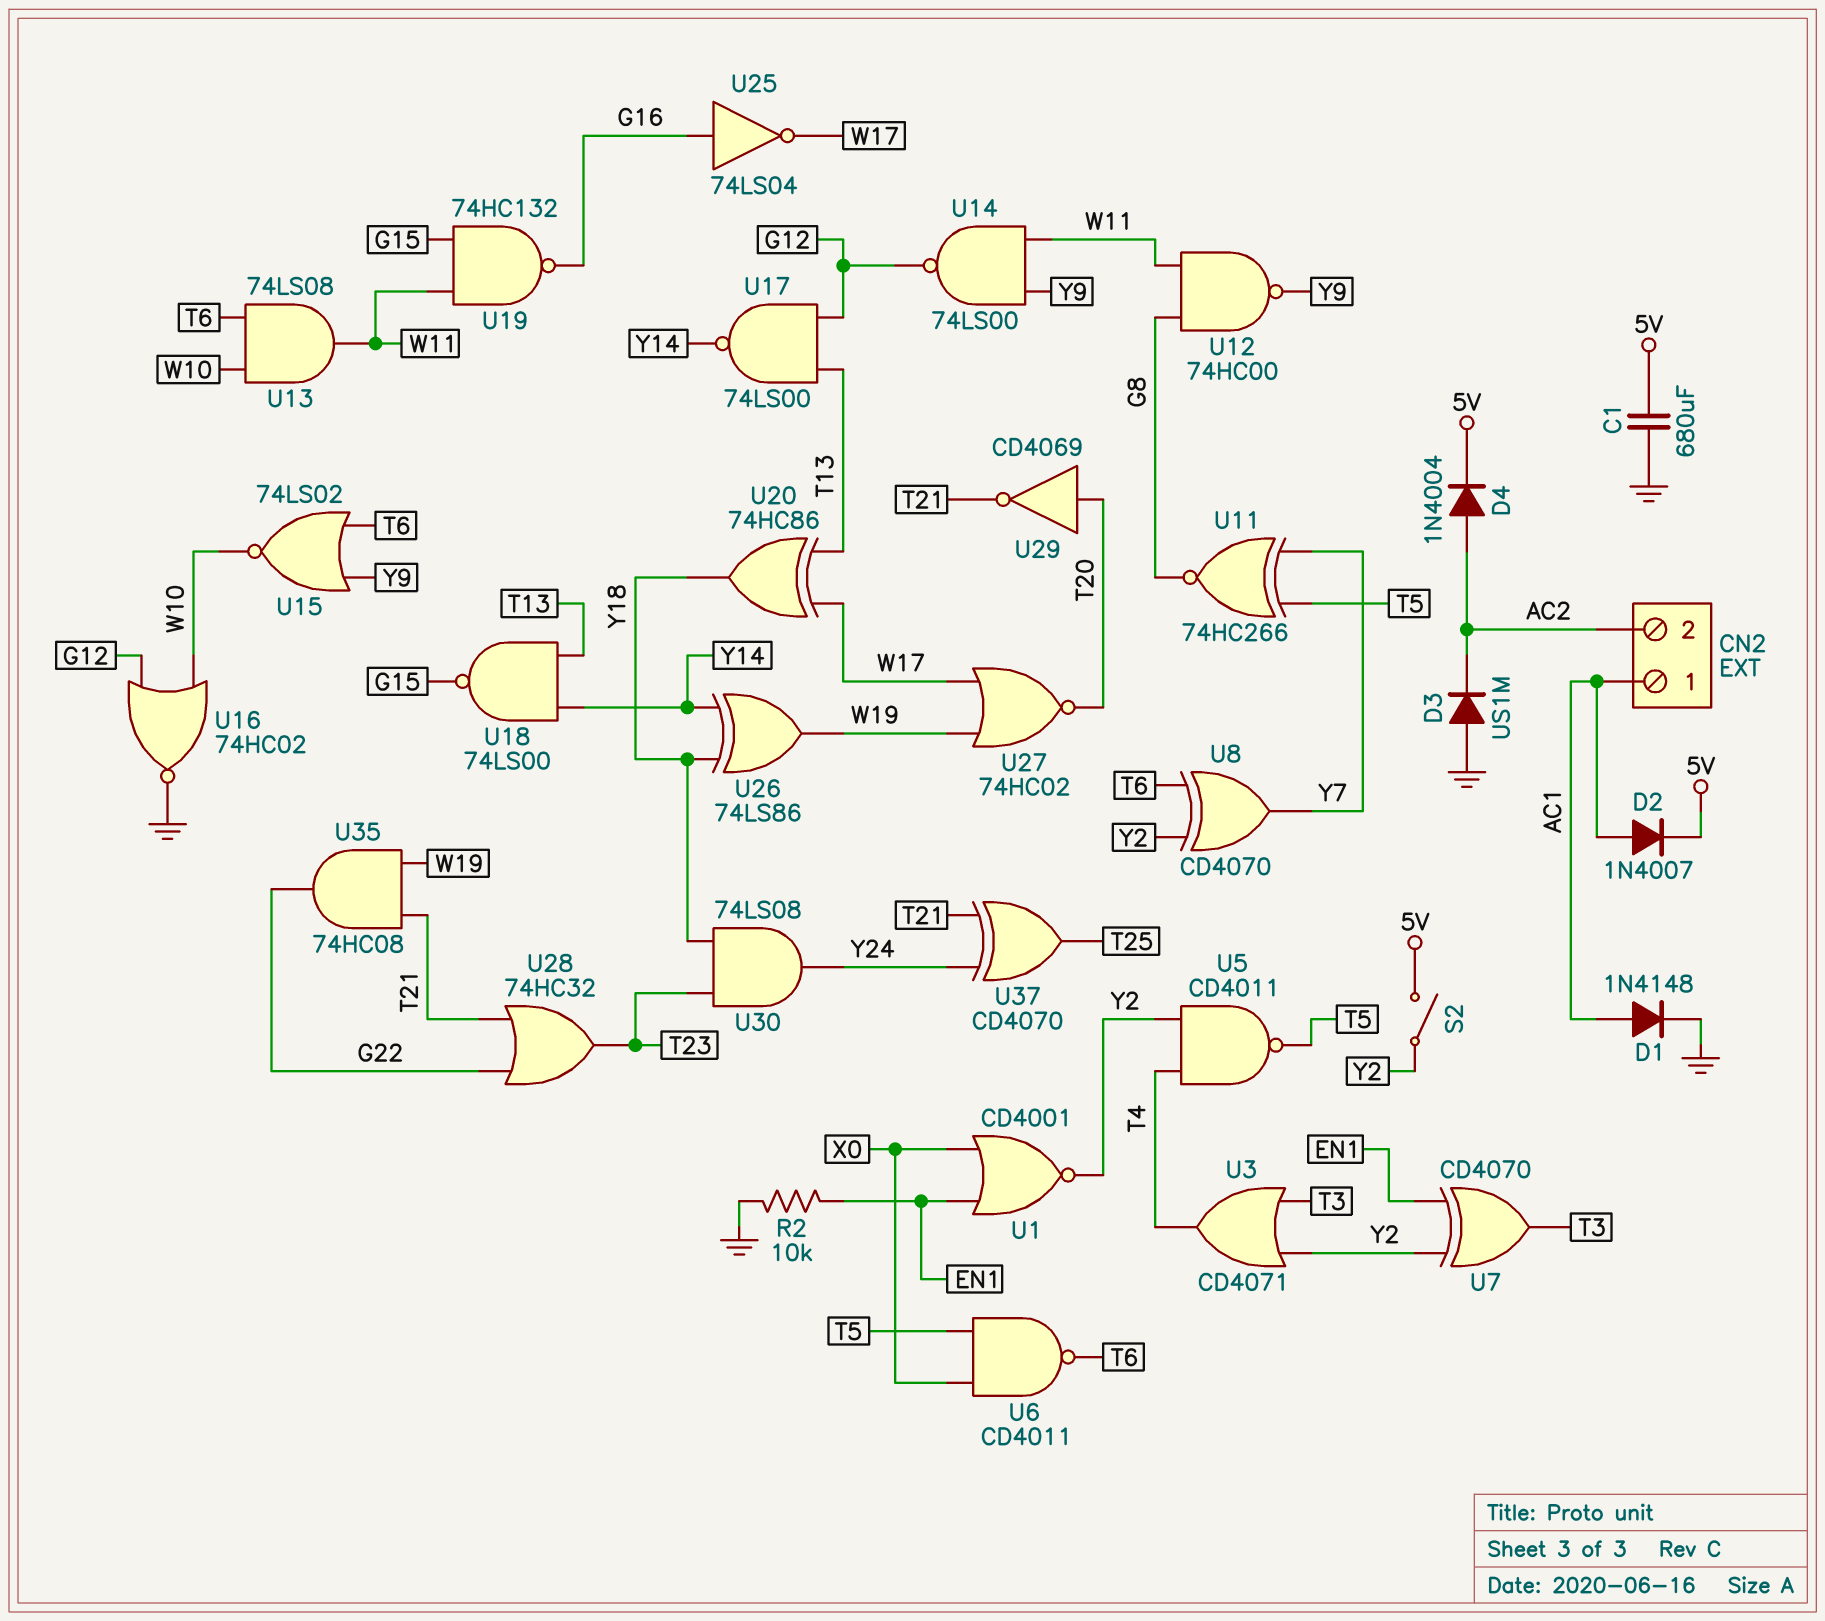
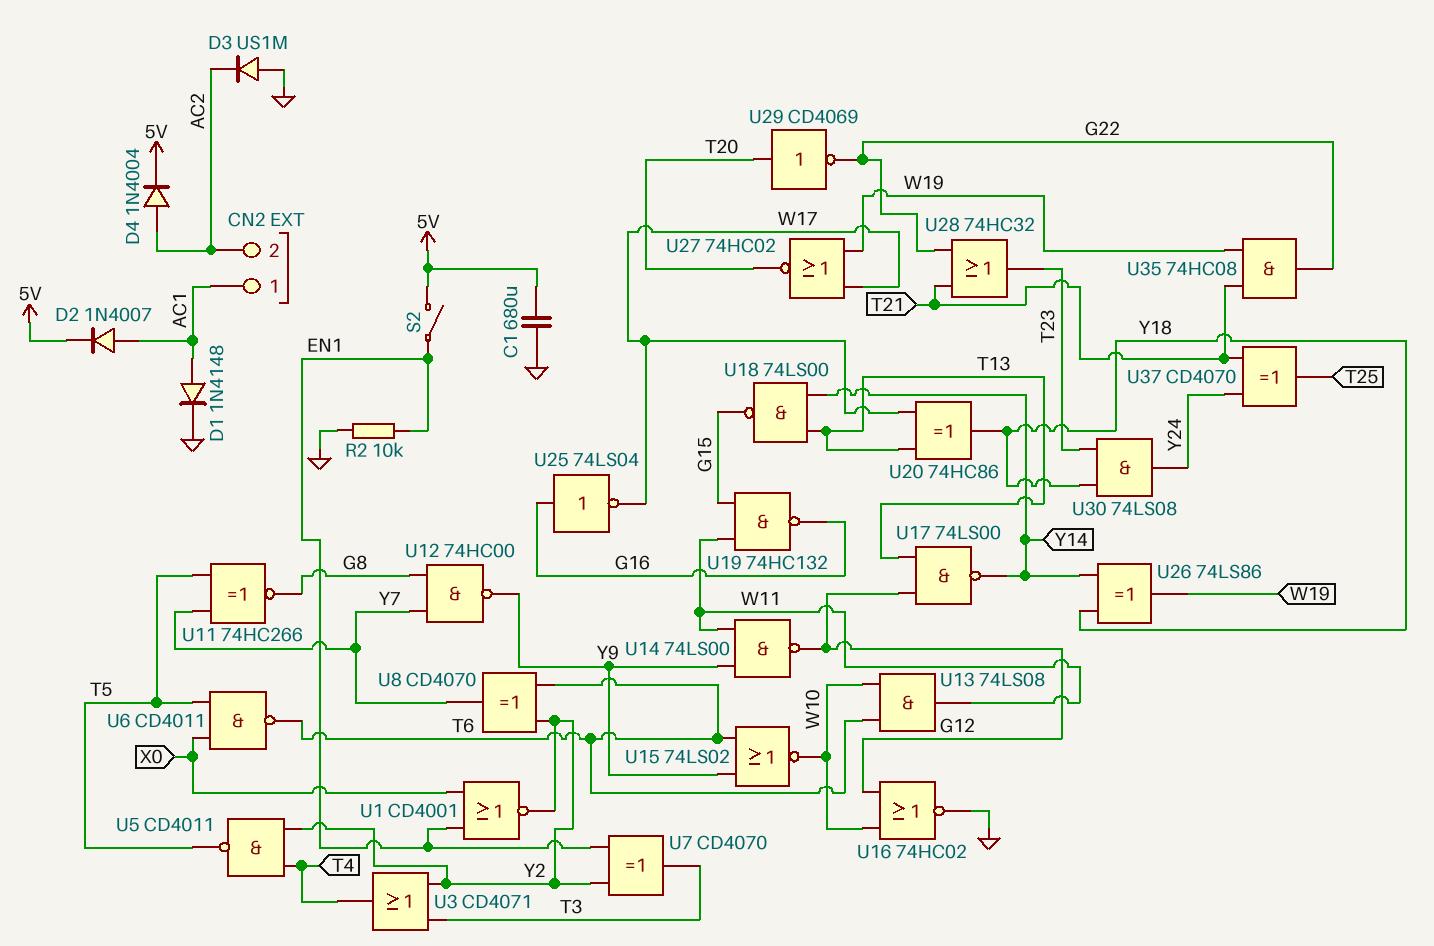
S2: switch (5V, Y2) -> switch (5V, EN1)
U12: NAND 74HC00 (in G8, in W11, out Y9) -> NAND 74HC00 (in G8, in Y7, out Y9)
U29: NOT CD4069 (in T20, out T21) -> NOT CD4069 (in T20, out G22)

